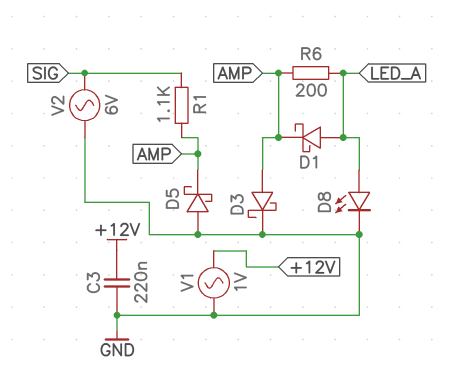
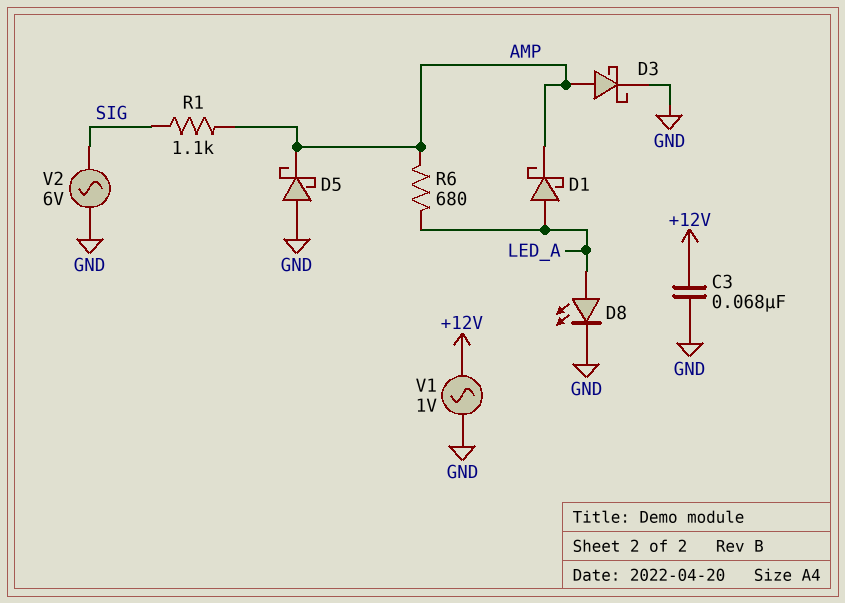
C3: 220nF (+12V, GND) -> 68nF (+12V, GND)
R6: 200 (AMP, LED_A) -> 680 (AMP, LED_A)

